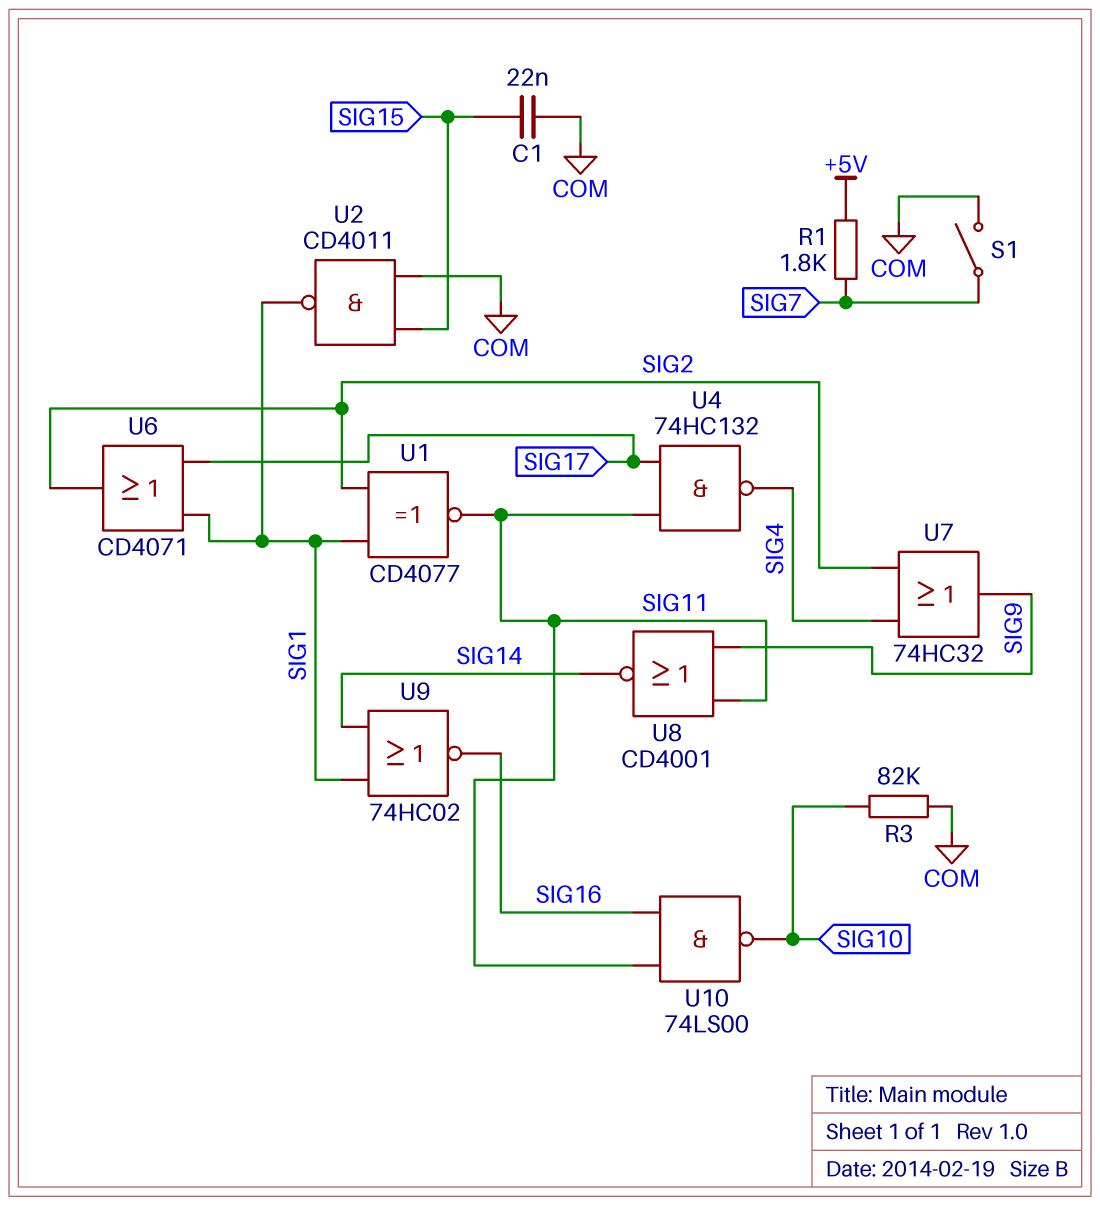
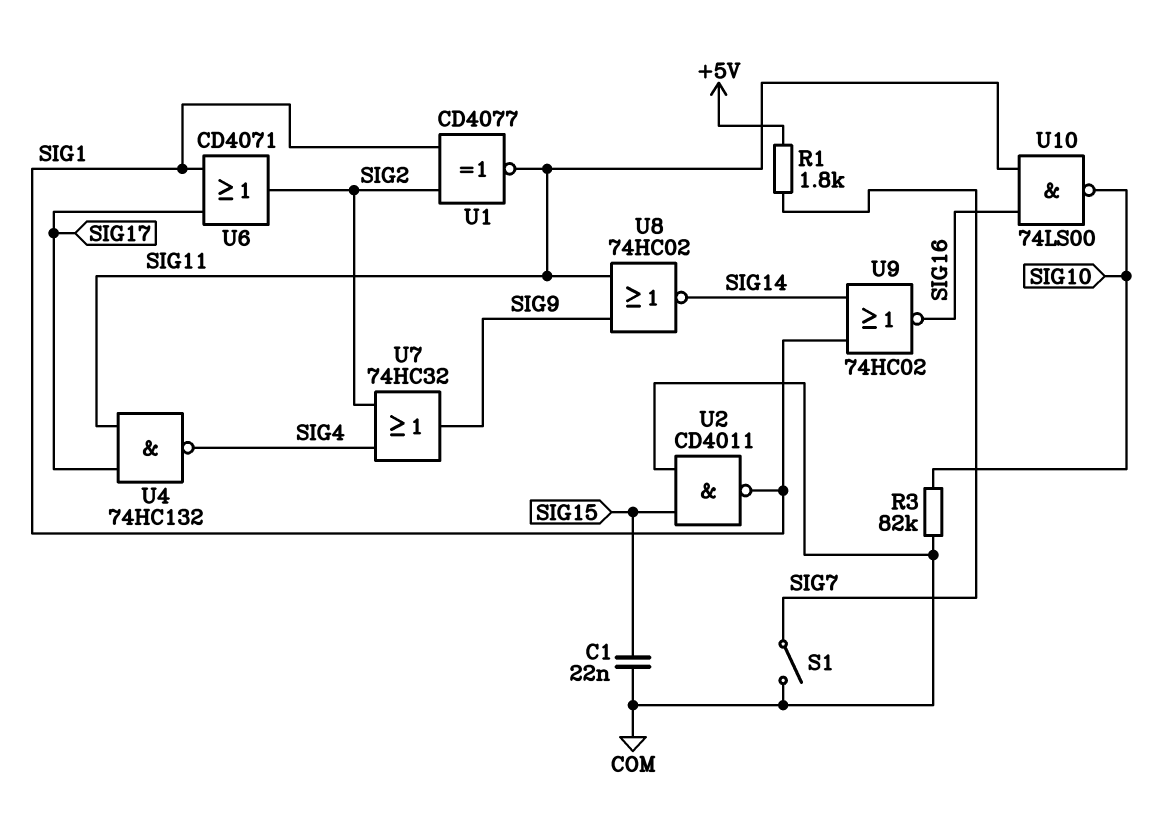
U8: NOR CD4001 (in SIG9, in SIG11, out SIG14) -> NOR 74HC02 (in SIG9, in SIG11, out SIG14)

